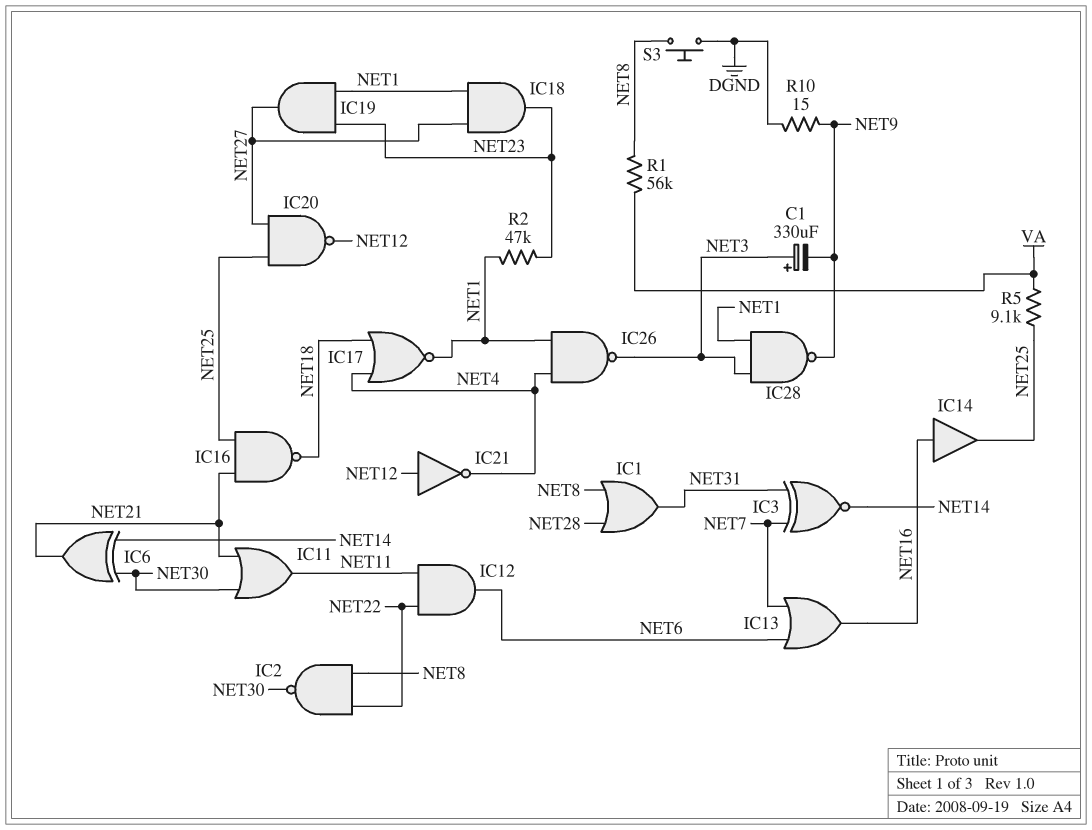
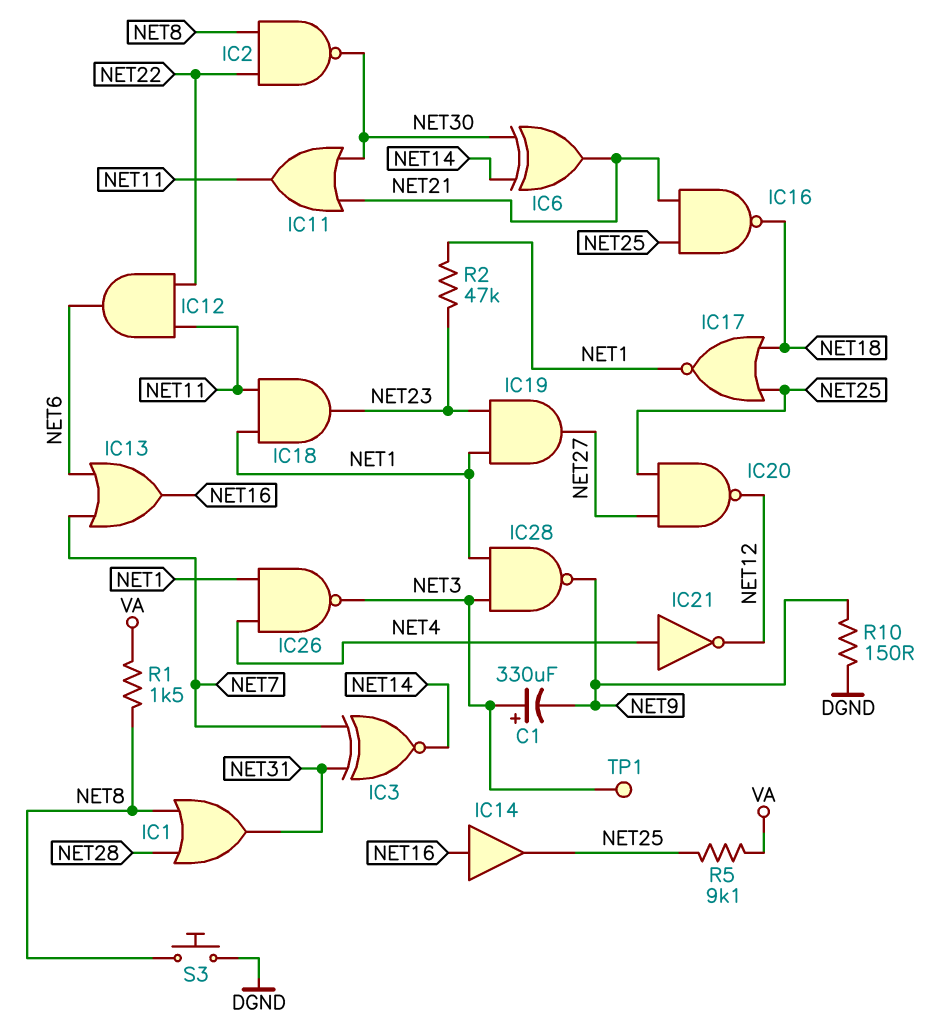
IC17: NOR (in NET4, in NET18, out NET1) -> NOR (in NET18, in NET25, out NET1)
IC18: AND (in NET1, in NET27, out NET23) -> AND (in NET1, in NET11, out NET23)
IC21: NOT (in NET12, out NET4) -> NOT (in NET4, out NET12)
R1: 56k (NET8, VA) -> 1.5k (NET8, VA)
R10: 15 (DGND, NET9) -> 150 (DGND, NET9)
TP1: none -> test point (NET3)

